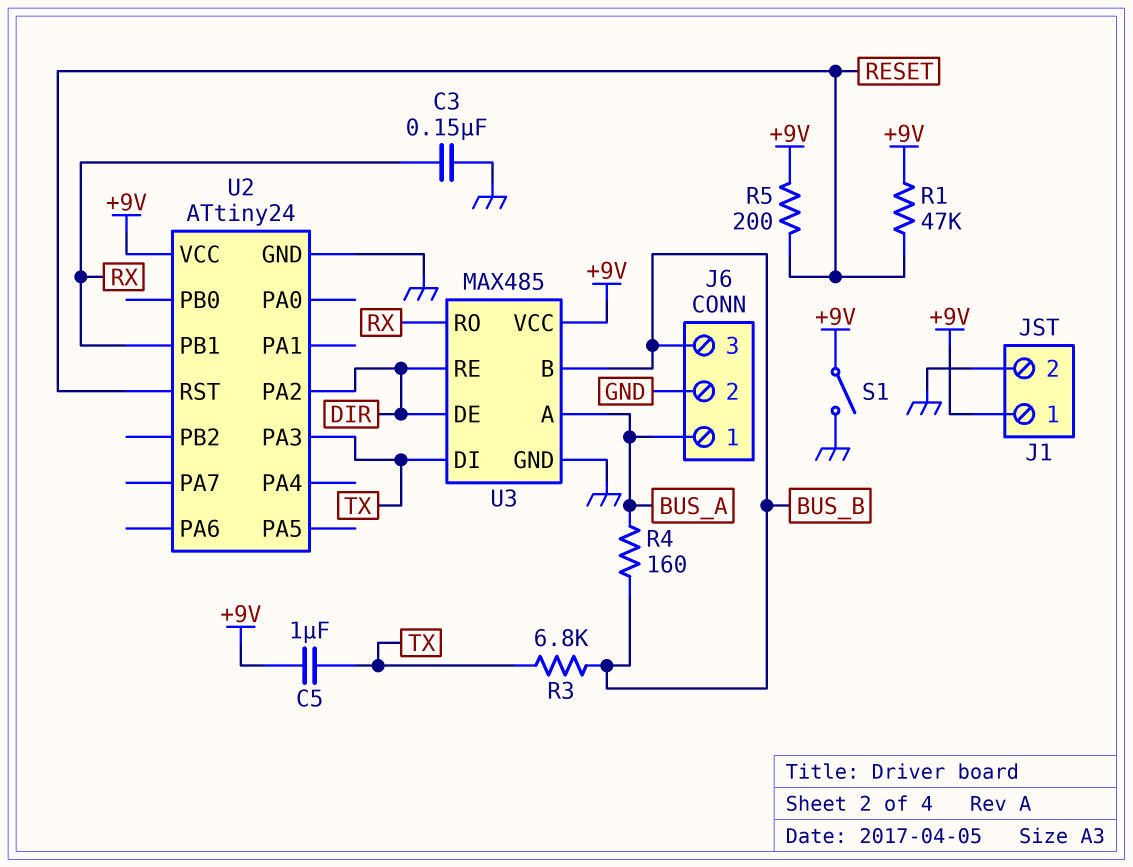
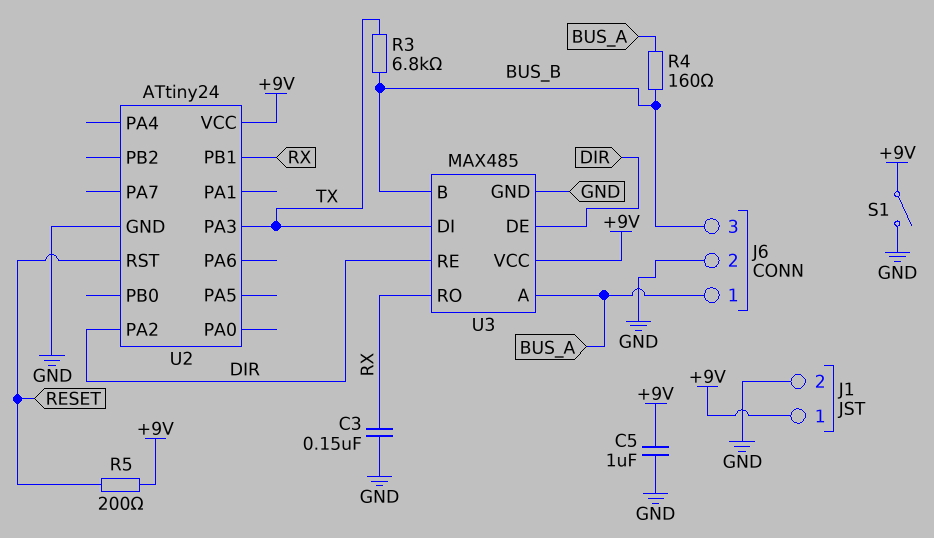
C5: 1uF (+9V, TX) -> 1uF (+9V, GND)
R1: 47k (+9V, RESET) -> none

